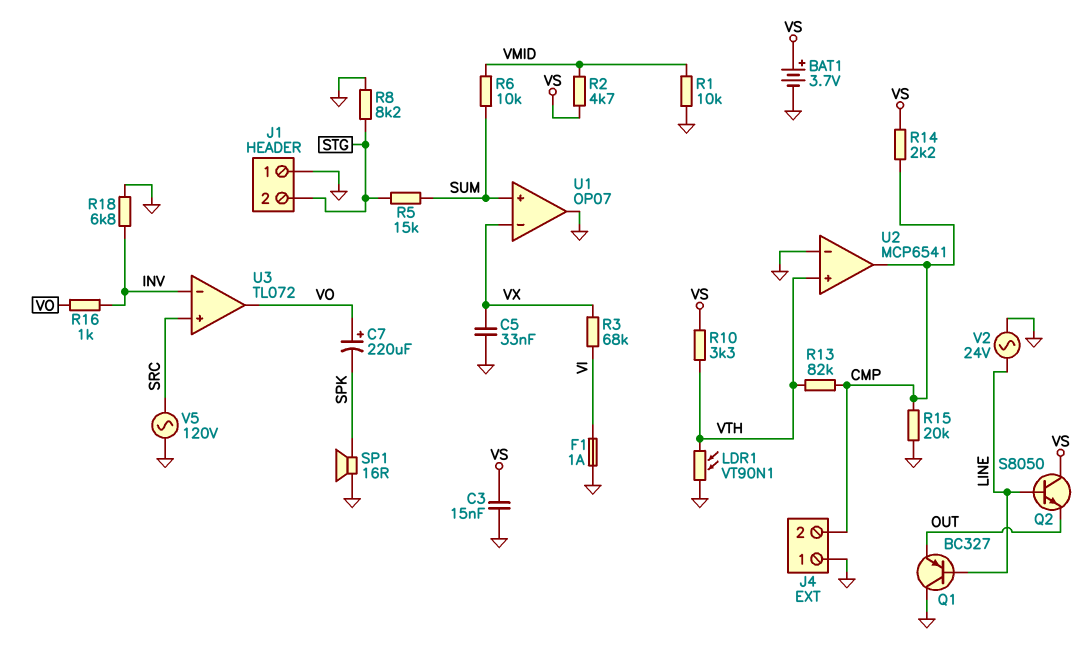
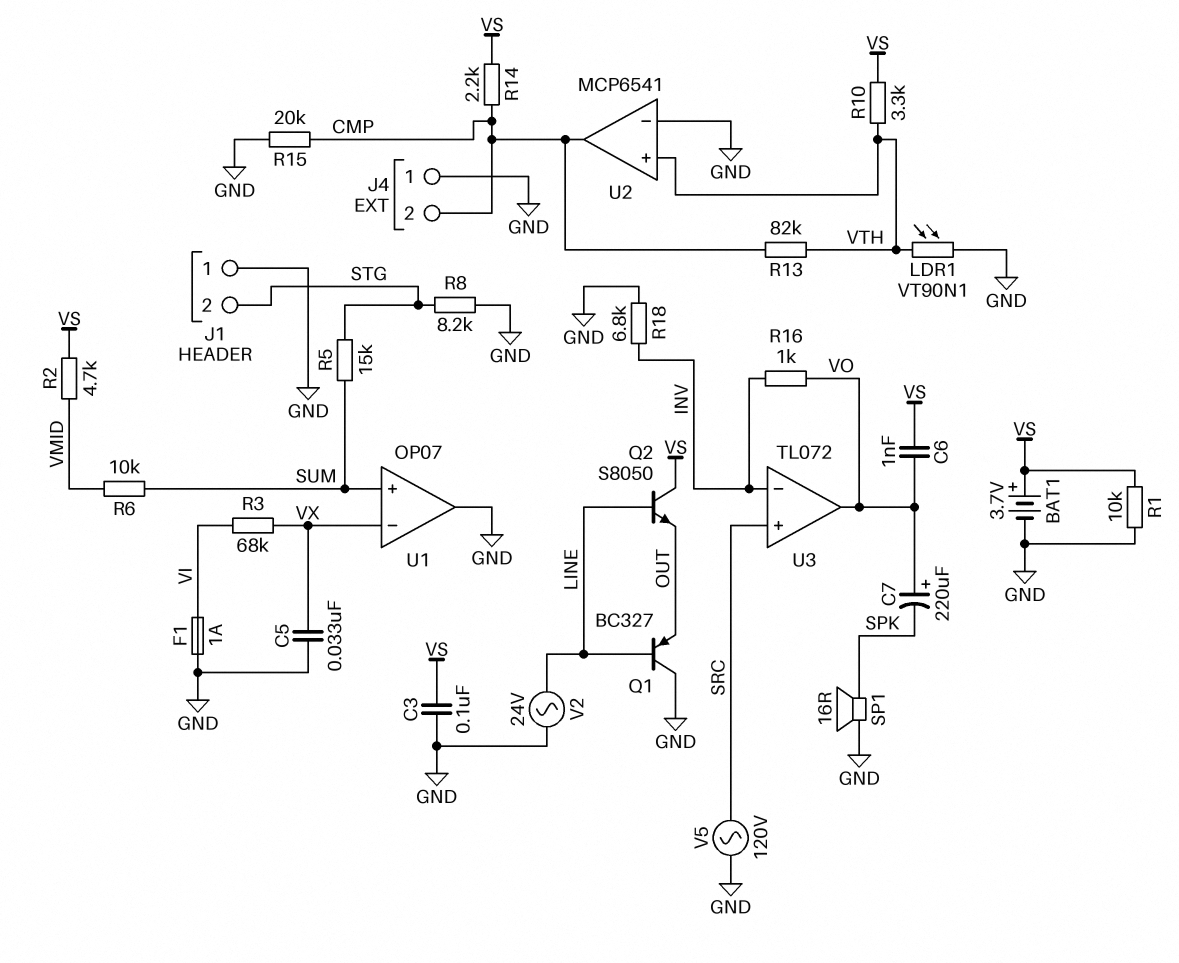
C3: 15nF (GND, VS) -> 100nF (GND, VS)
C6: none -> 1nF (VO, VS)
R1: 10k (GND, VMID) -> 10k (GND, VS)

